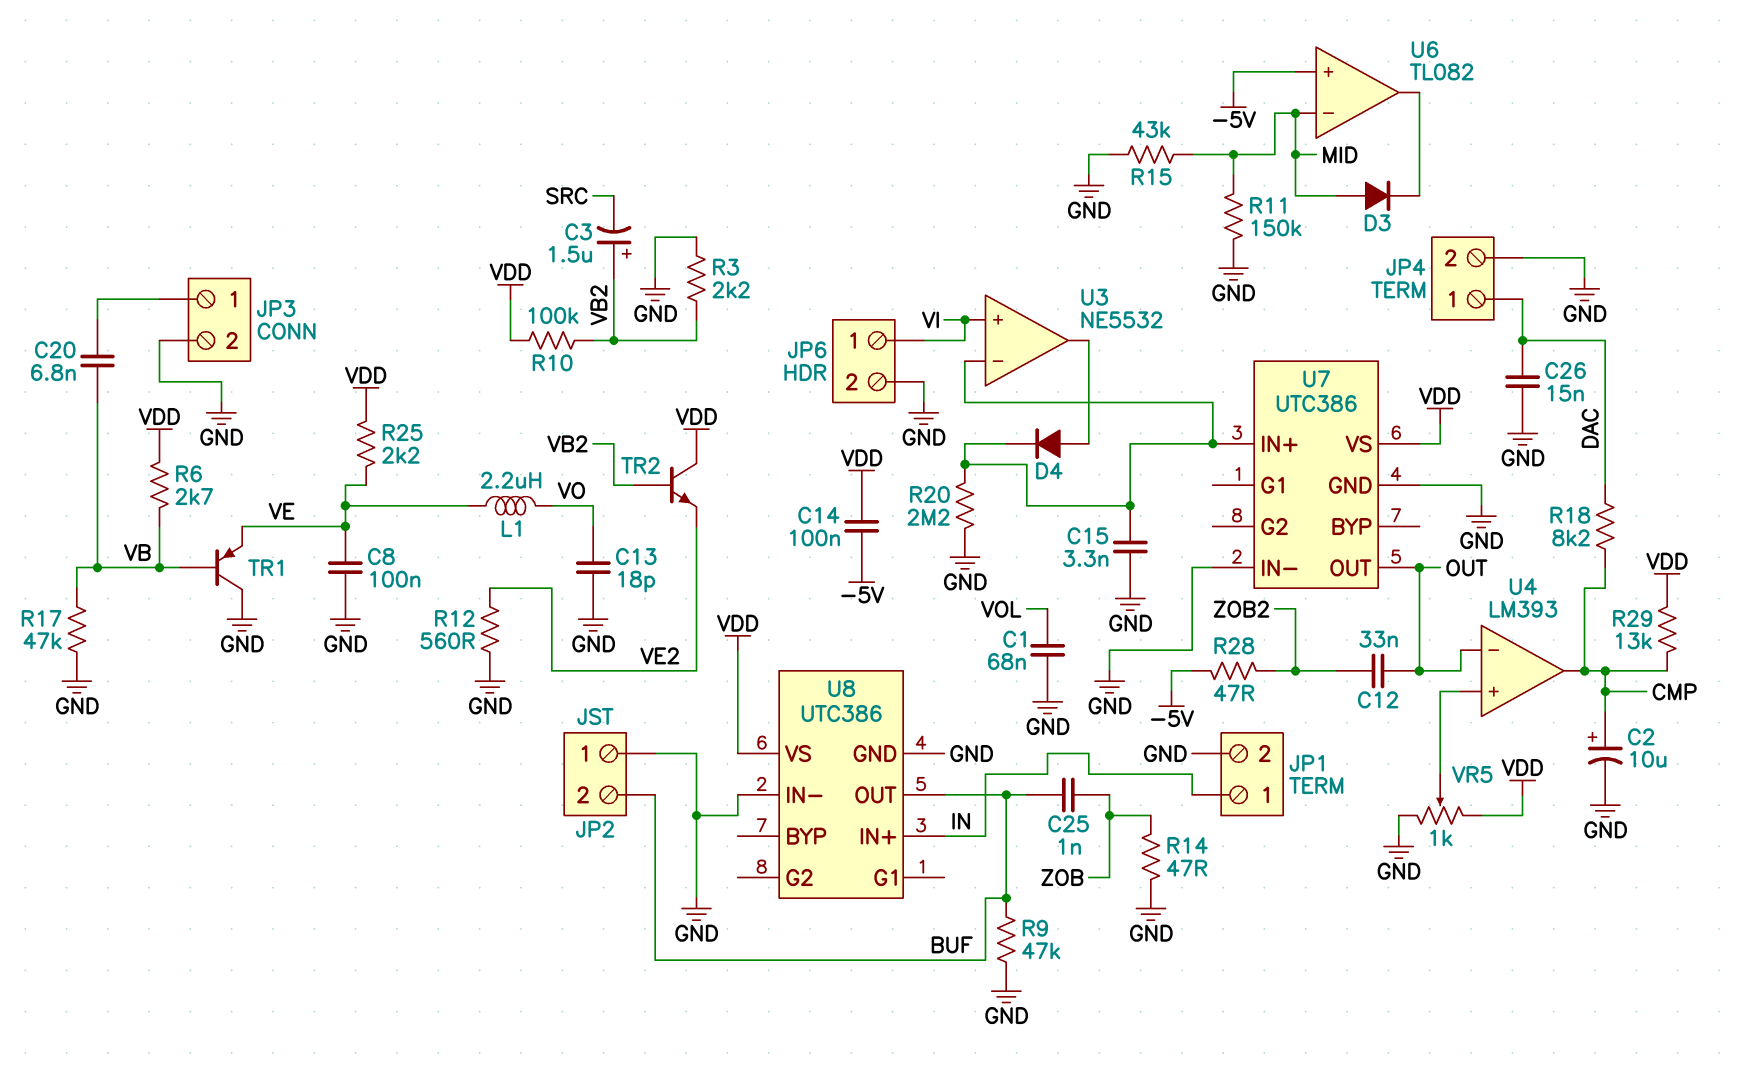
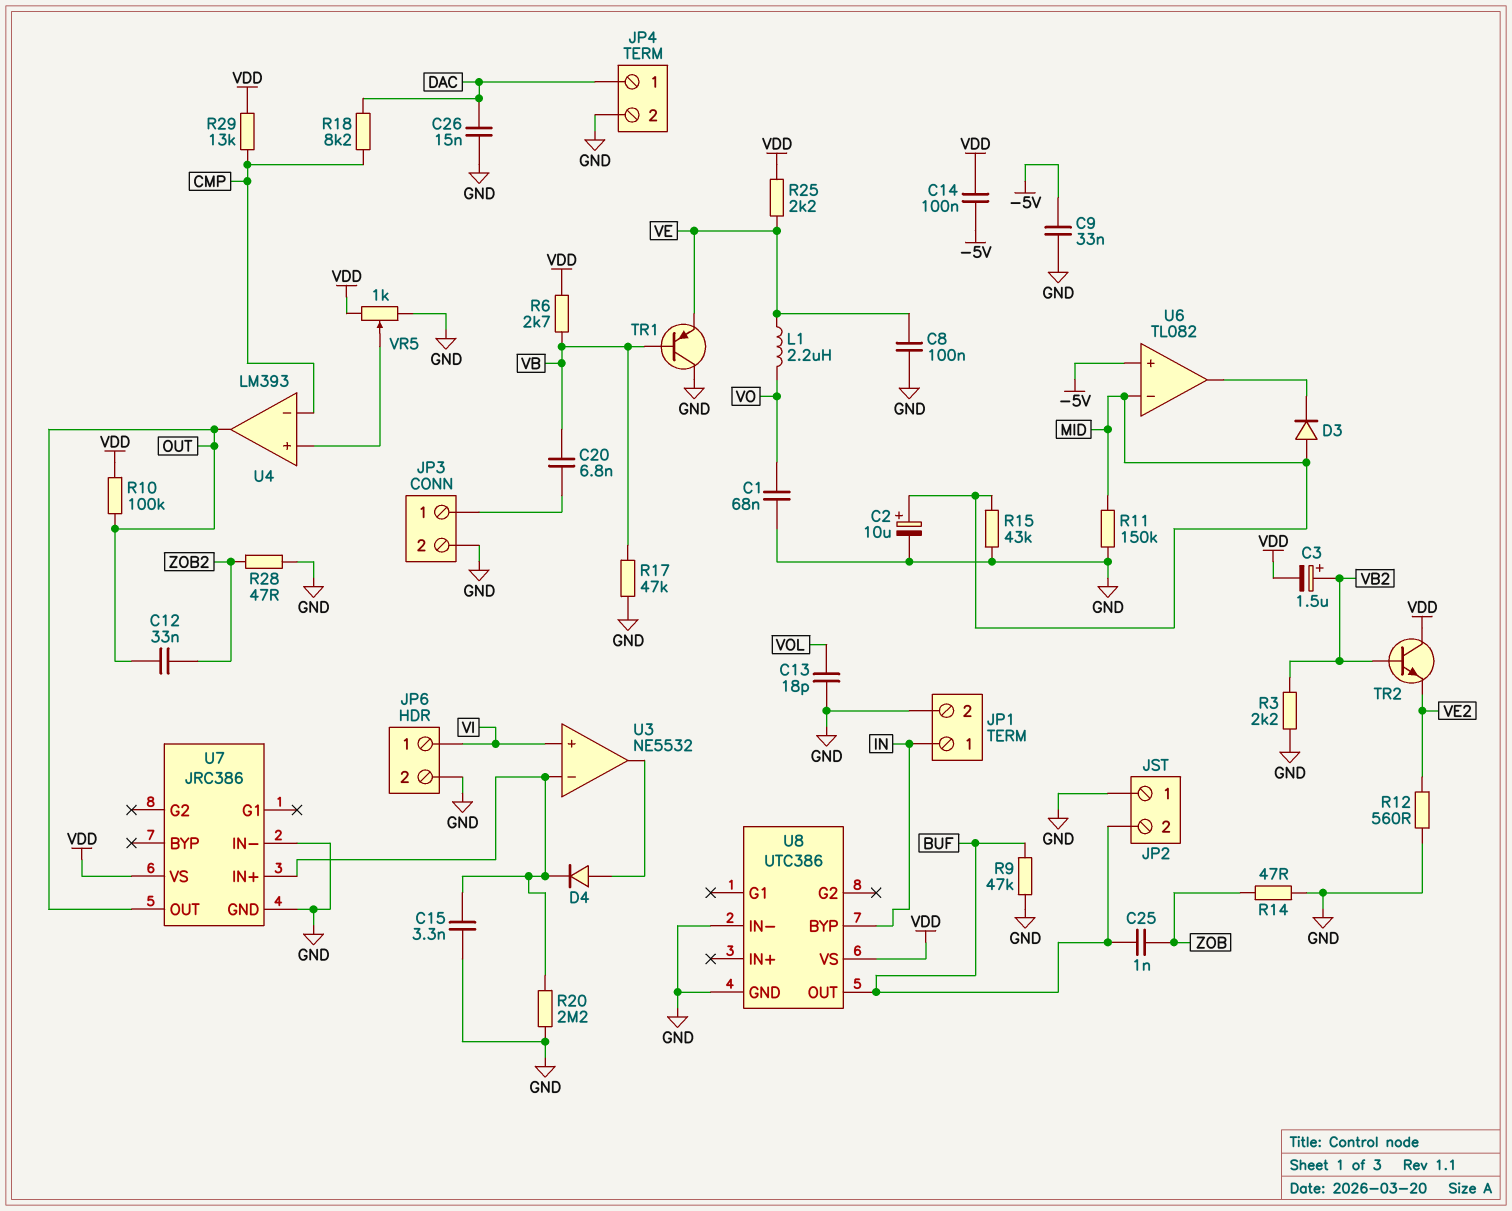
C1: 68nF (GND, VOL) -> 68nF (GND, VO)
C2: 10uF (plus CMP, minus GND) -> 10uF (plus MID, minus GND)
C3: 1.5uF (plus VB2, minus SRC) -> 1.5uF (plus VB2, minus VDD)
C9: none -> 33nF (-5V, GND)
C13: 18pF (GND, VO) -> 18pF (GND, VOL)
R10: 100k (VB2, VDD) -> 100k (OUT, VDD)
R28: 47 (-5V, ZOB2) -> 47 (GND, ZOB2)
U4 pin in-: OUT -> CMP
U4 pin out: CMP -> OUT
U7: UTC386 -> JRC386
U8 pin BYP: none -> IN
U8 pin IN+: IN -> none

